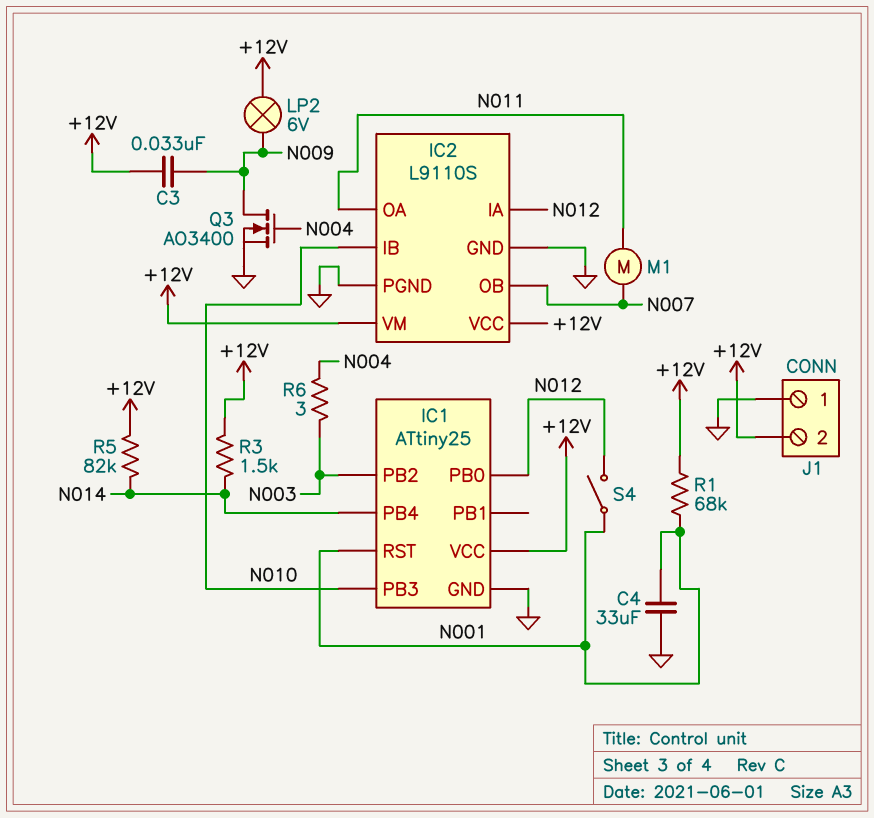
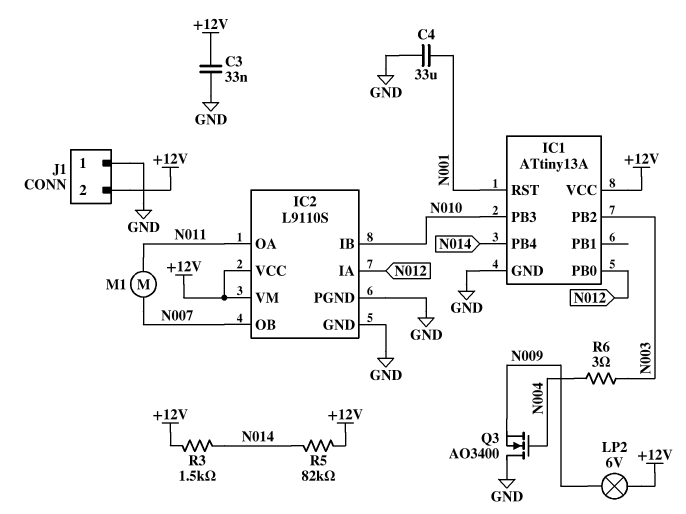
C3: 33nF (+12V, N009) -> 33nF (+12V, GND)
IC1: ATtiny25 -> ATtiny13A
Q3: NMOS AO3400 (G N004, D N009, S GND) -> NMOS AO3400 (G N004, D GND, S N009)
R1: 68k (+12V, N001) -> none
S4: switch (N001, N012) -> none

